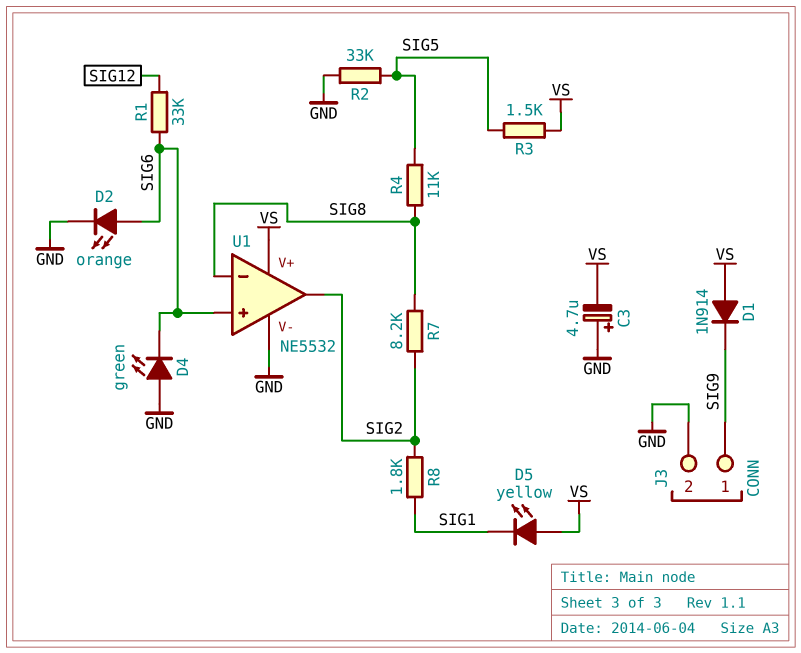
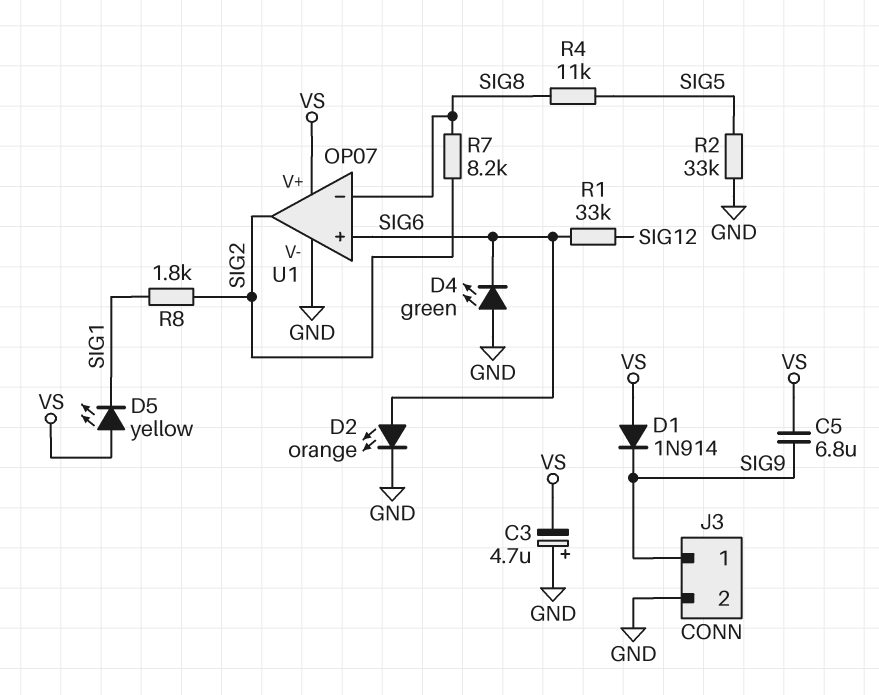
C5: none -> 6.8uF (SIG9, VS)
R3: 1.5k (SIG5, VS) -> none
U1: NE5532 -> OP07

